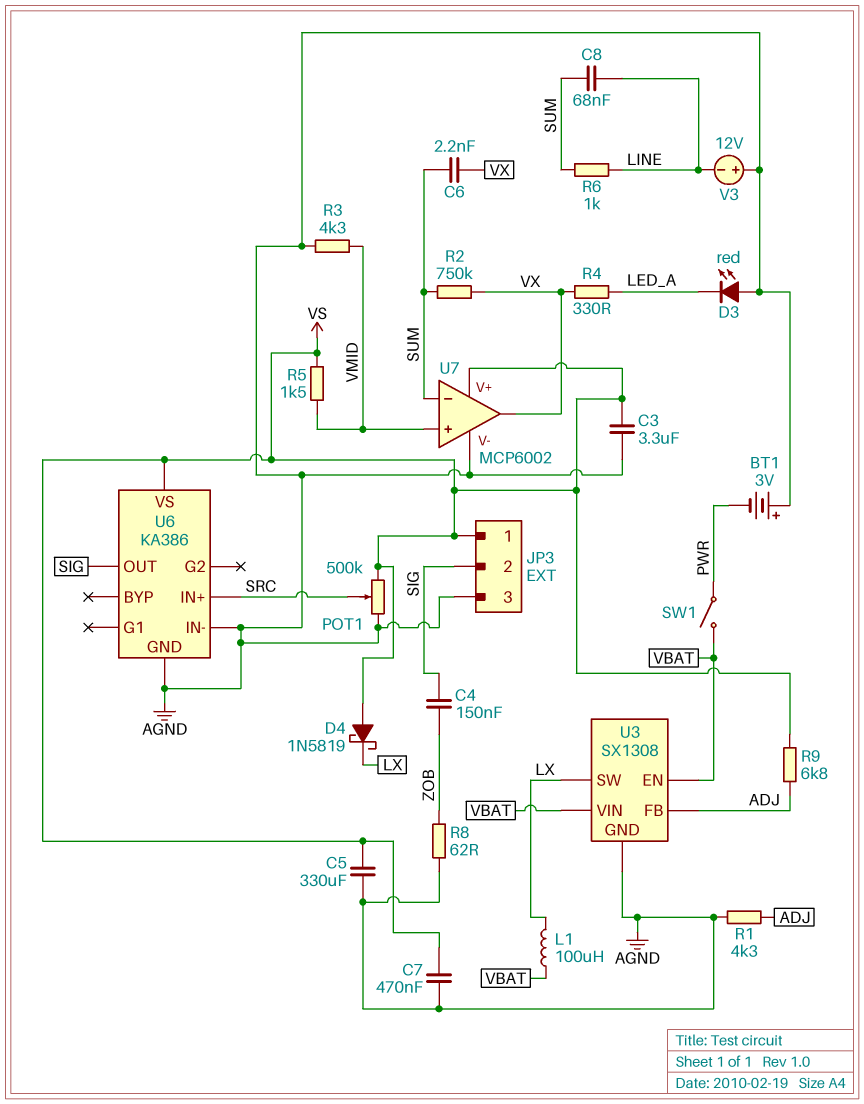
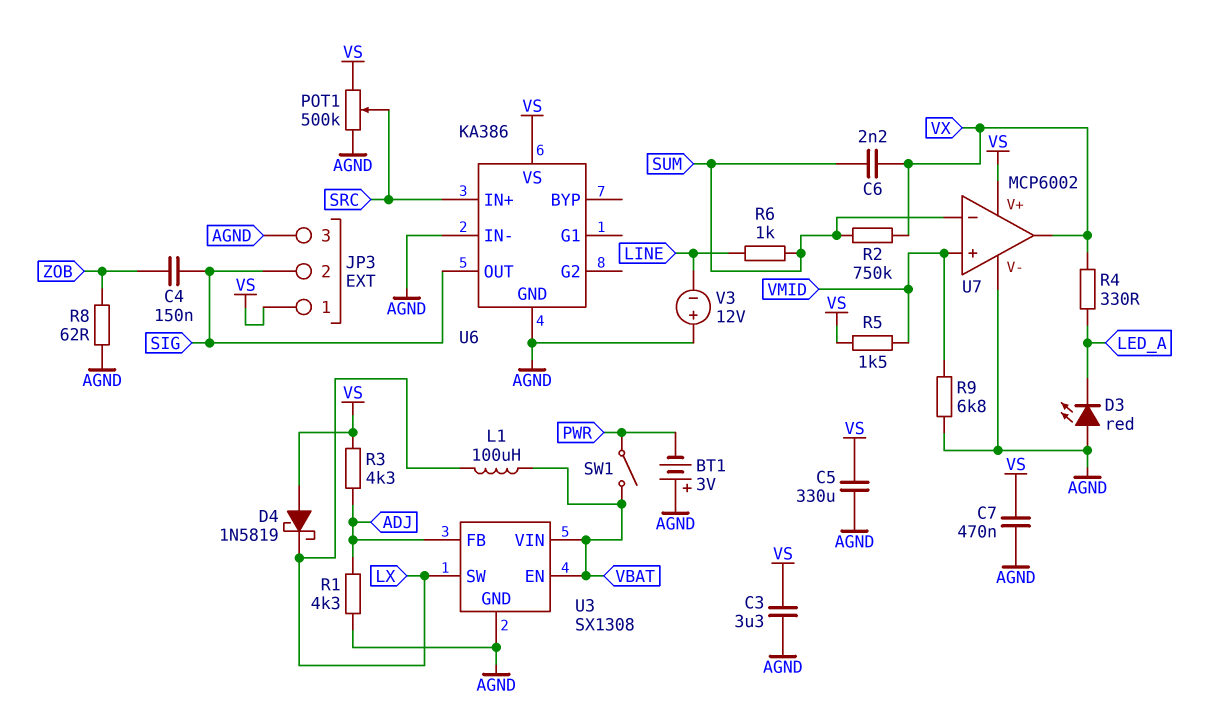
C8: 68nF (LINE, SUM) -> none
R3: 4.3k (AGND, VMID) -> 4.3k (ADJ, VS)
R9: 6.8k (ADJ, VS) -> 6.8k (AGND, VMID)

